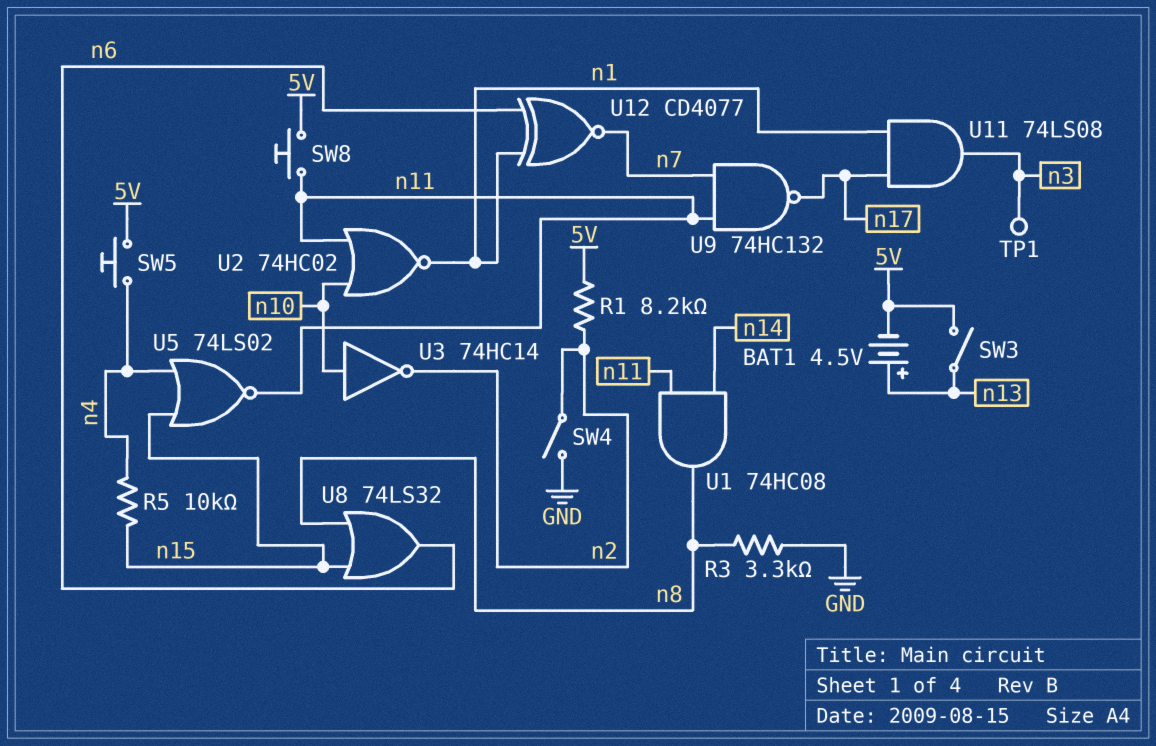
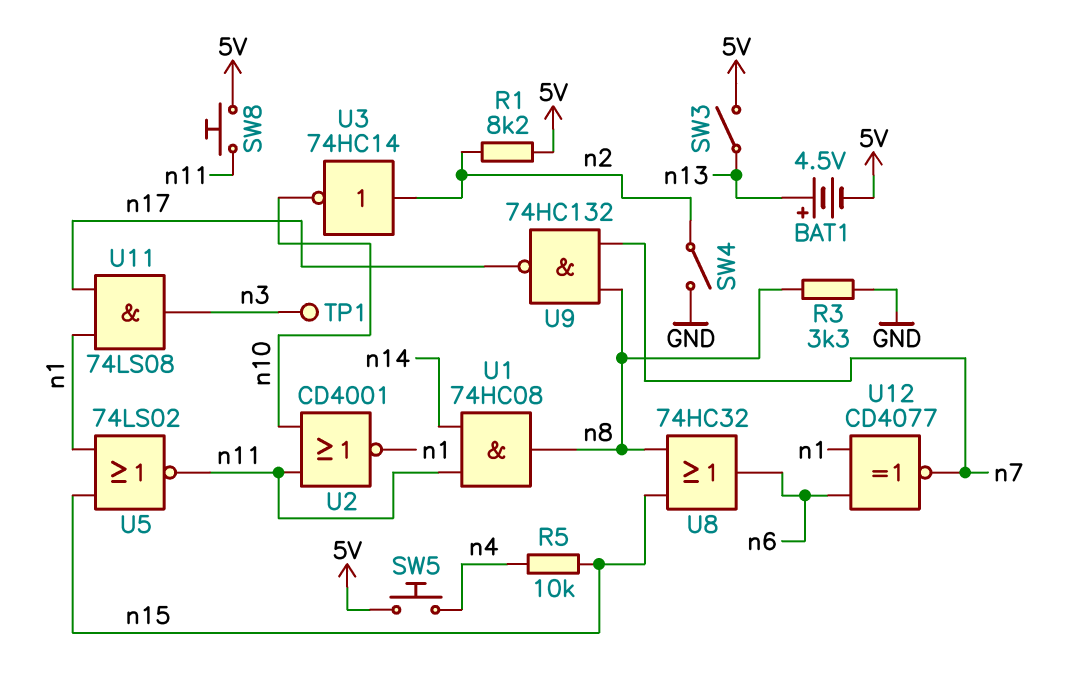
U2: NOR 74HC02 (in n10, in n11, out n1) -> NOR CD4001 (in n10, in n11, out n1)
U3: NOT 74HC14 (in n10, out n2) -> NOT 74HC14 (in n2, out n10)
U5: NOR 74LS02 (in n4, in n15, out n11) -> NOR 74LS02 (in n1, in n15, out n11)
U8: OR 74LS32 (in n8, in n15, out n6) -> OR 74HC32 (in n8, in n15, out n6)
U9: NAND 74HC132 (in n7, in n11, out n17) -> NAND 74HC132 (in n7, in n8, out n17)

